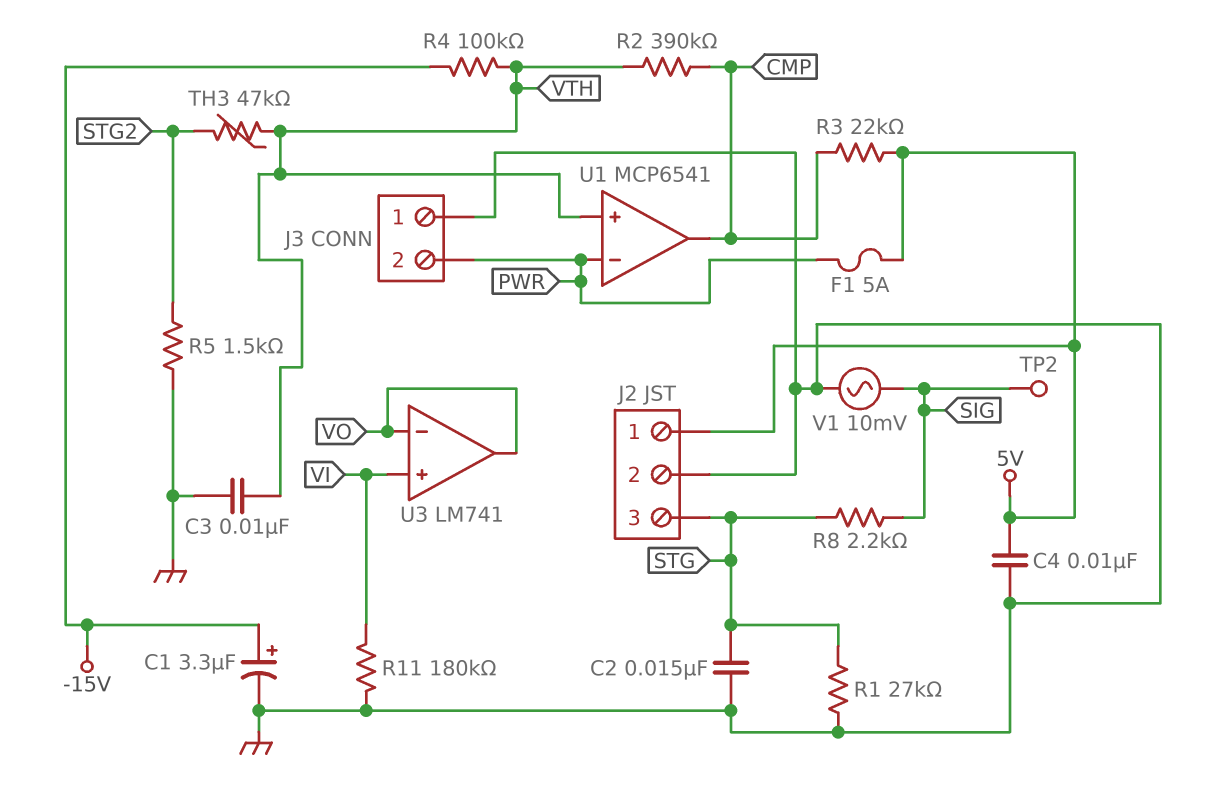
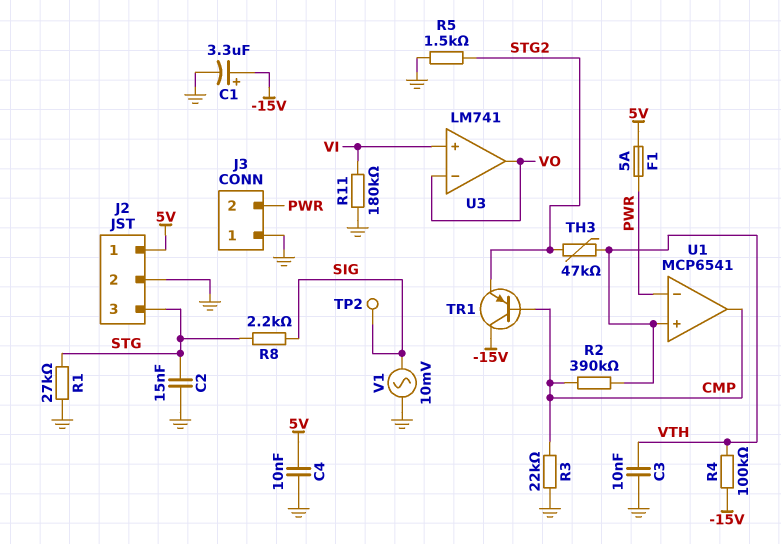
R3: 22k (5V, CMP) -> 22k (CMP, GND)
TR1: none -> PNP (B CMP, C -15V, E STG2)

